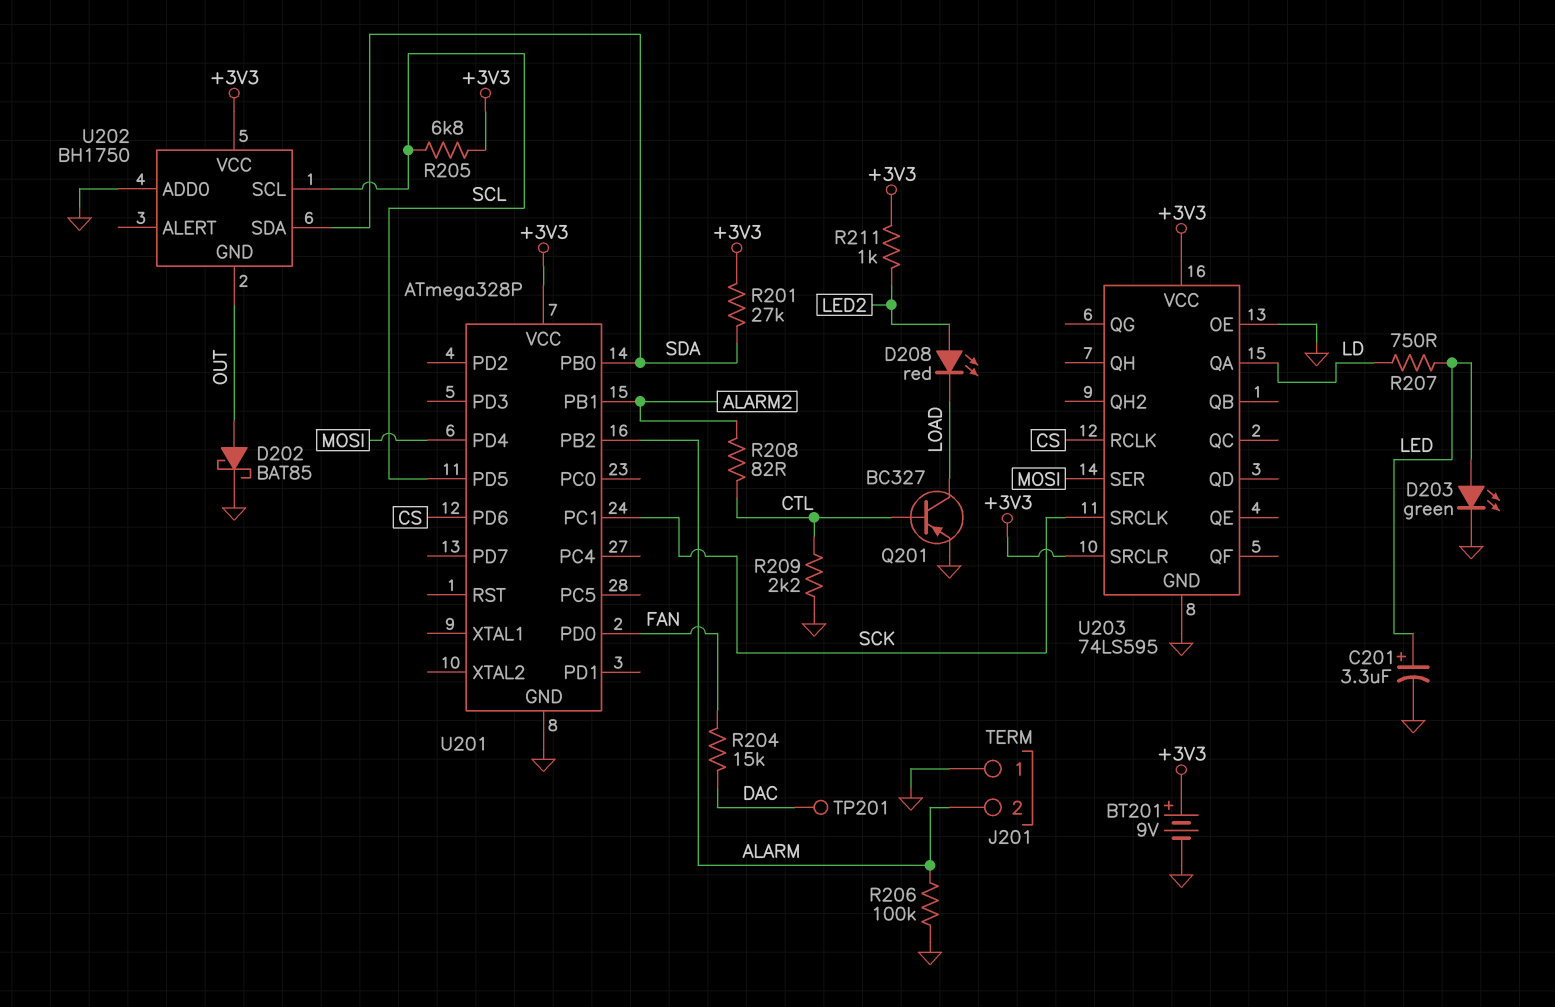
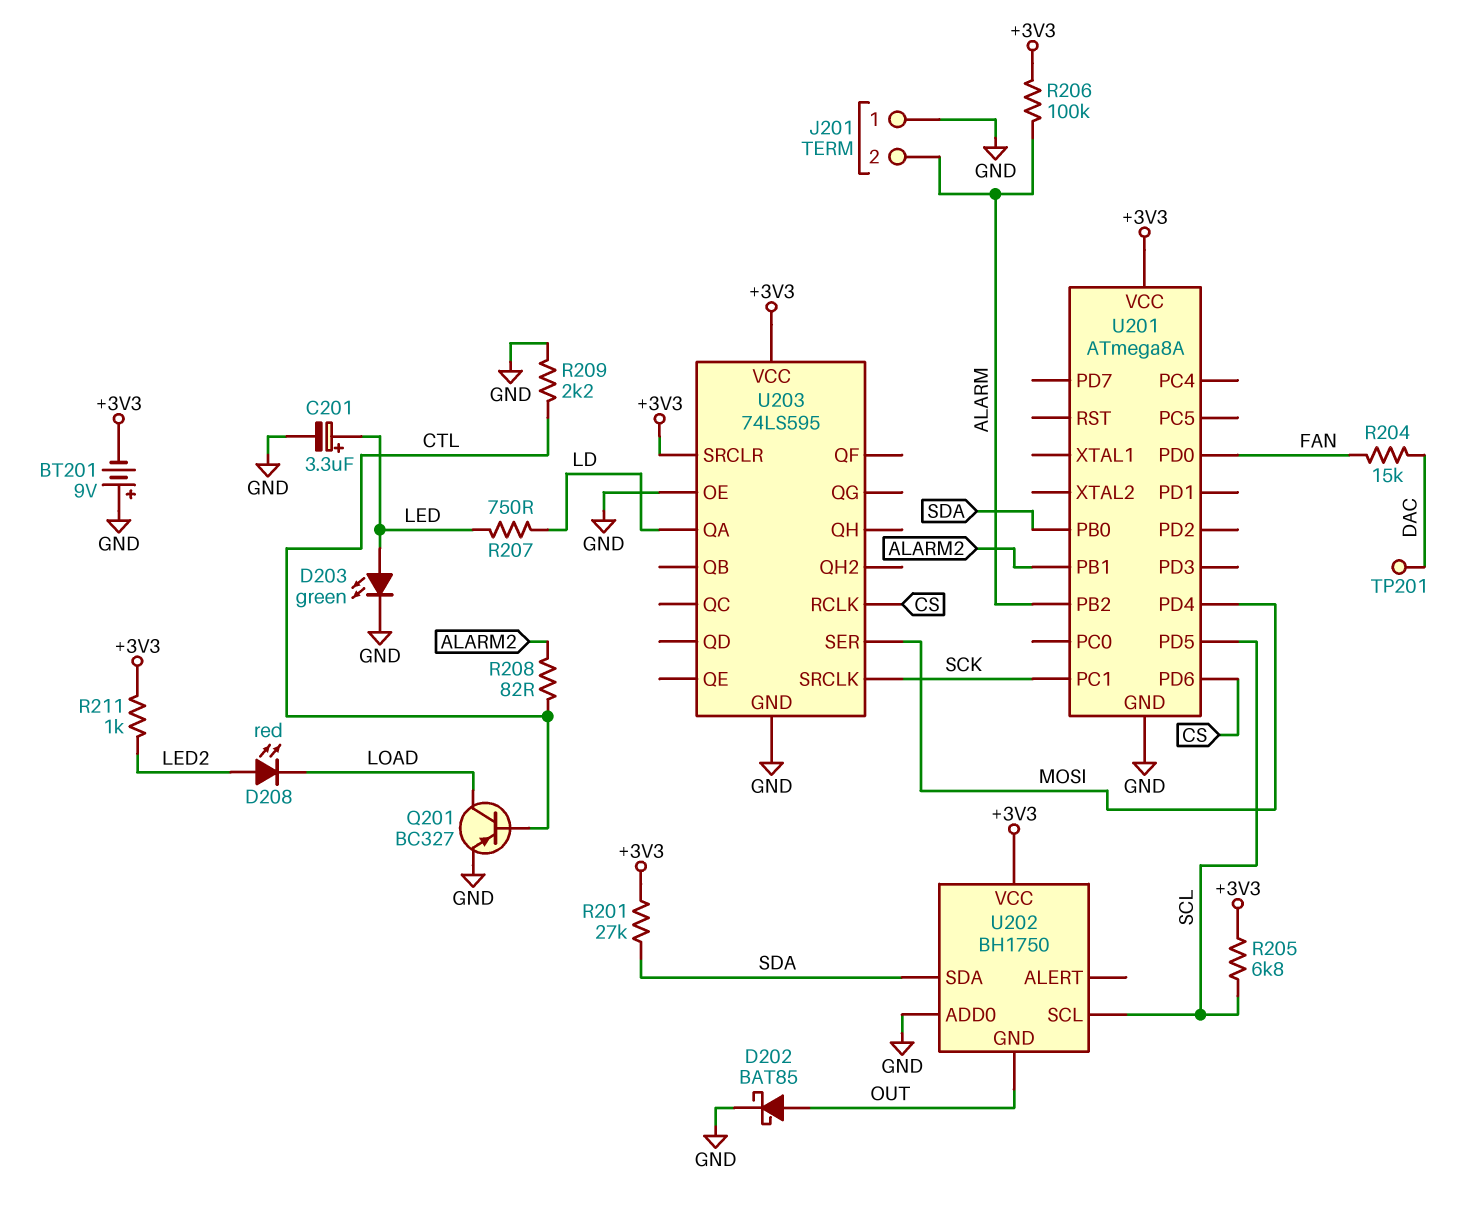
BT201: 9V (plus +3V3, minus GND) -> 9V (plus GND, minus +3V3)
R206: 100k (ALARM, GND) -> 100k (+3V3, ALARM)
U201: ATmega328P -> ATmega8A

